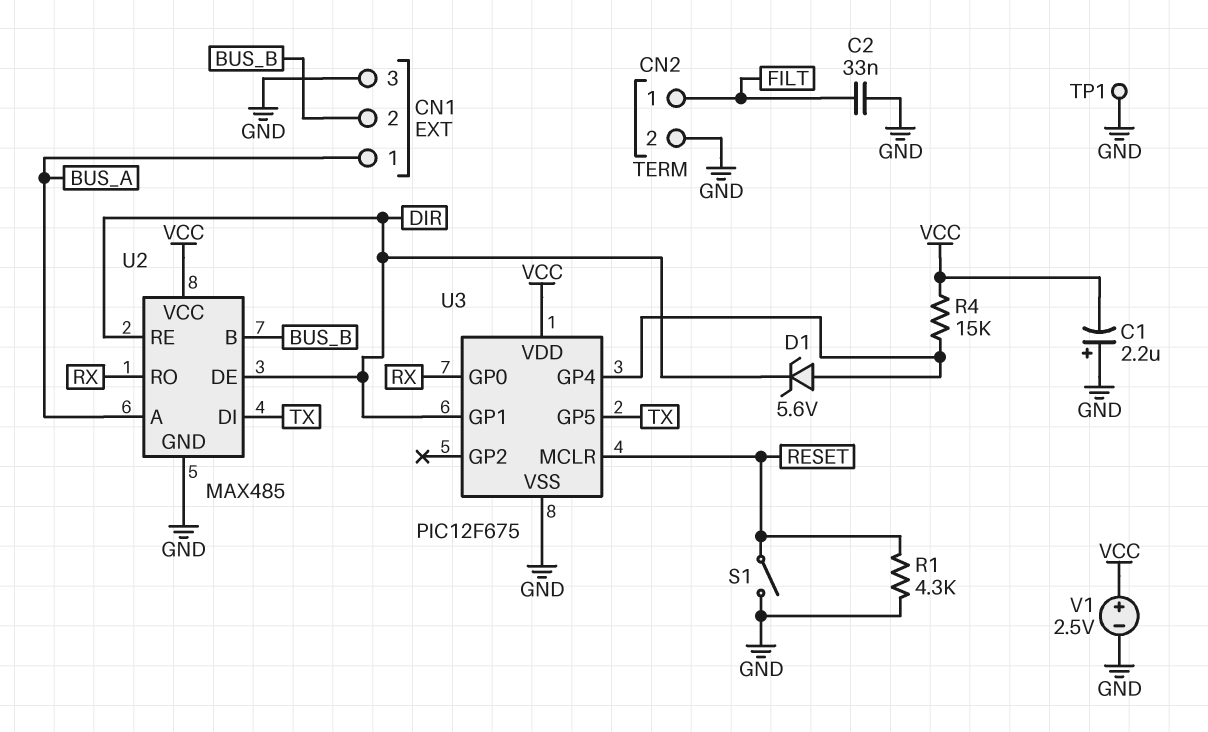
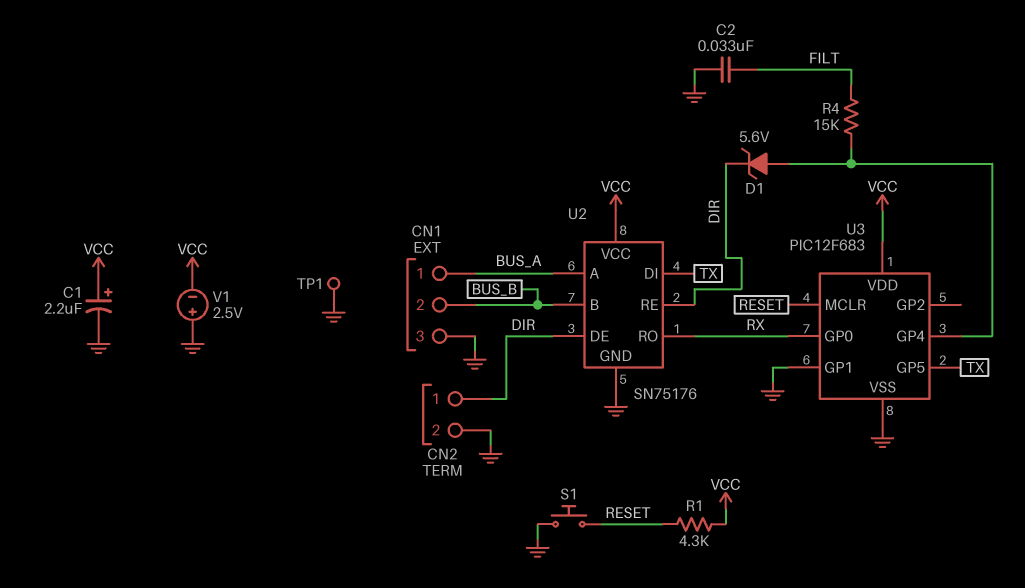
C1: 2.2uF (plus GND, minus VCC) -> 2.2uF (plus VCC, minus GND)
CN2 pin 1: FILT -> DIR
R1: 4.3k (GND, RESET) -> 4.3k (RESET, VCC)
R4: 15k (U3/GP4, VCC) -> 15k (FILT, U3/GP4)
S1: switch (GND, RESET) -> button (GND, RESET)
U2: MAX485 -> SN75176
U3: PIC12F675 -> PIC12F683
U3 pin GP1: DIR -> GND
V1: 2.5V (plus VCC, minus GND) -> 2.5V (plus GND, minus VCC)

